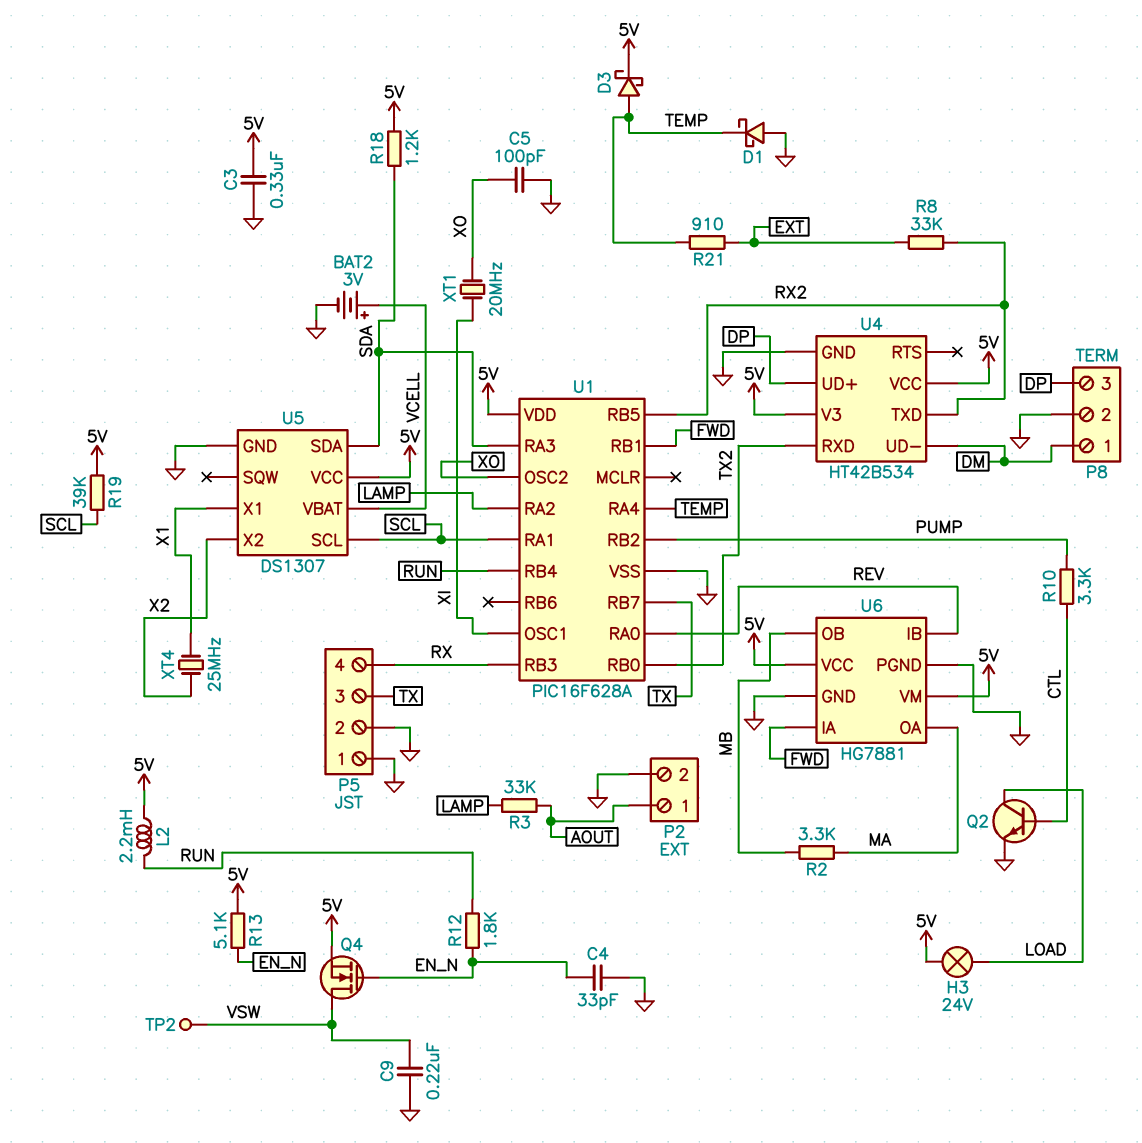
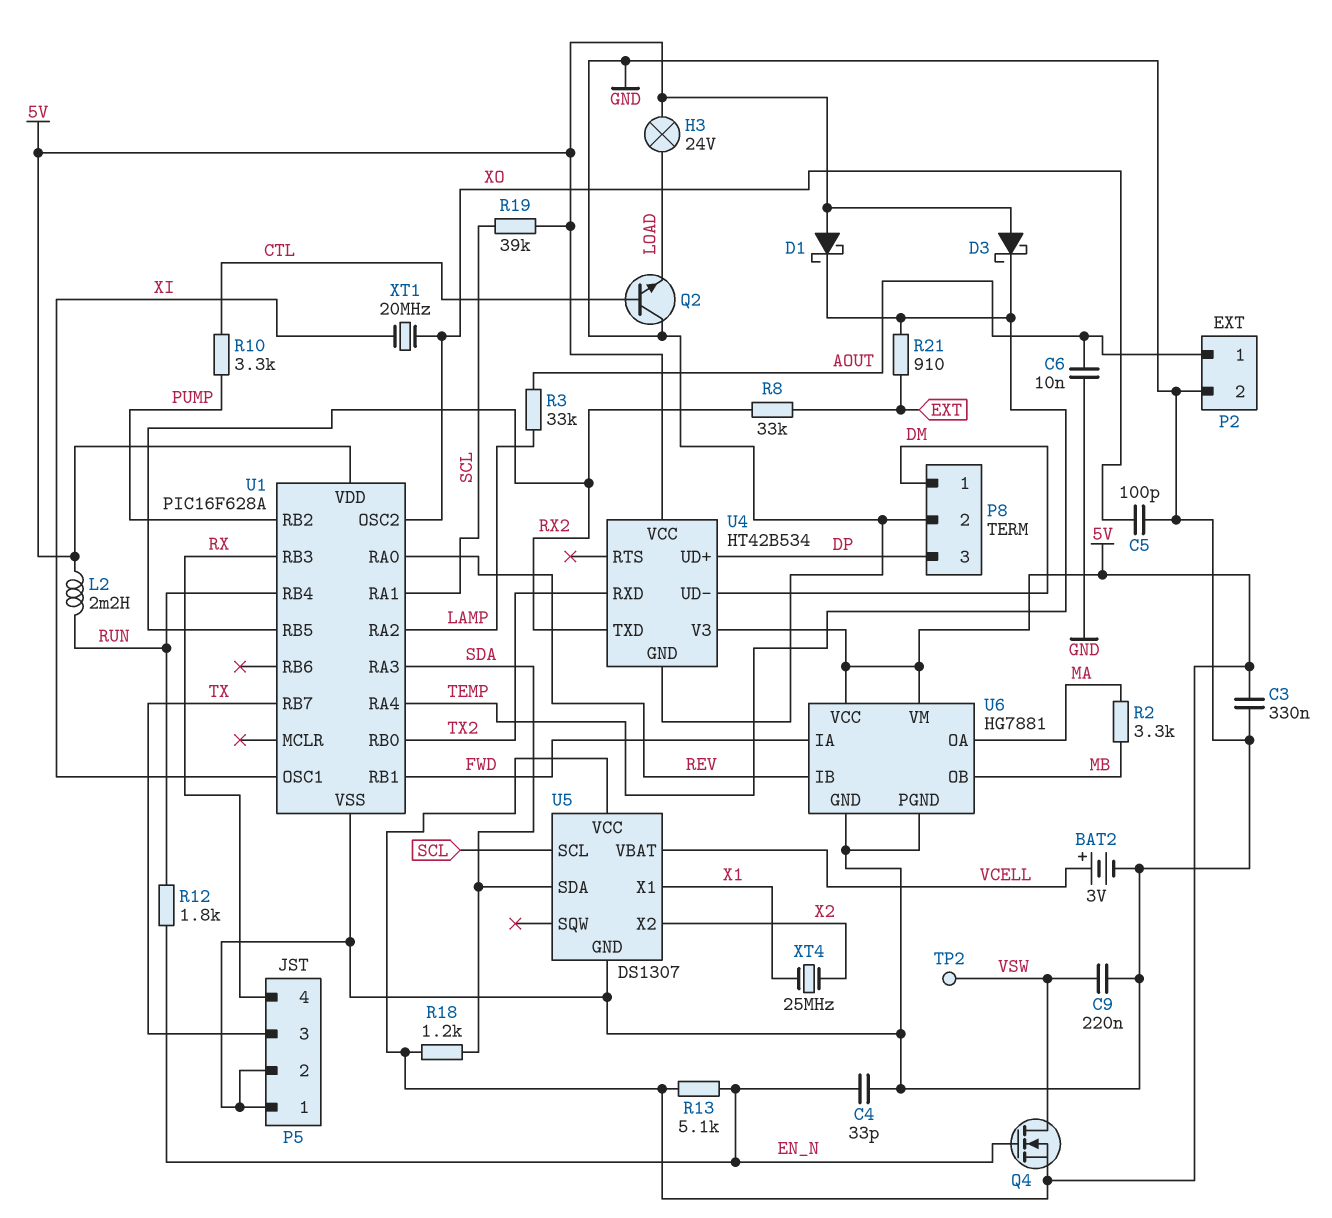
C6: none -> 10nF (AOUT, GND)
D1: schottky (A GND, K TEMP) -> schottky (A 5V, K TEMP)
D3: schottky (A TEMP, K 5V) -> schottky (A 5V, K TEMP)
Q2: NPN (B CTL, C LOAD, E GND) -> NPN (B CTL, C GND, E LOAD)

